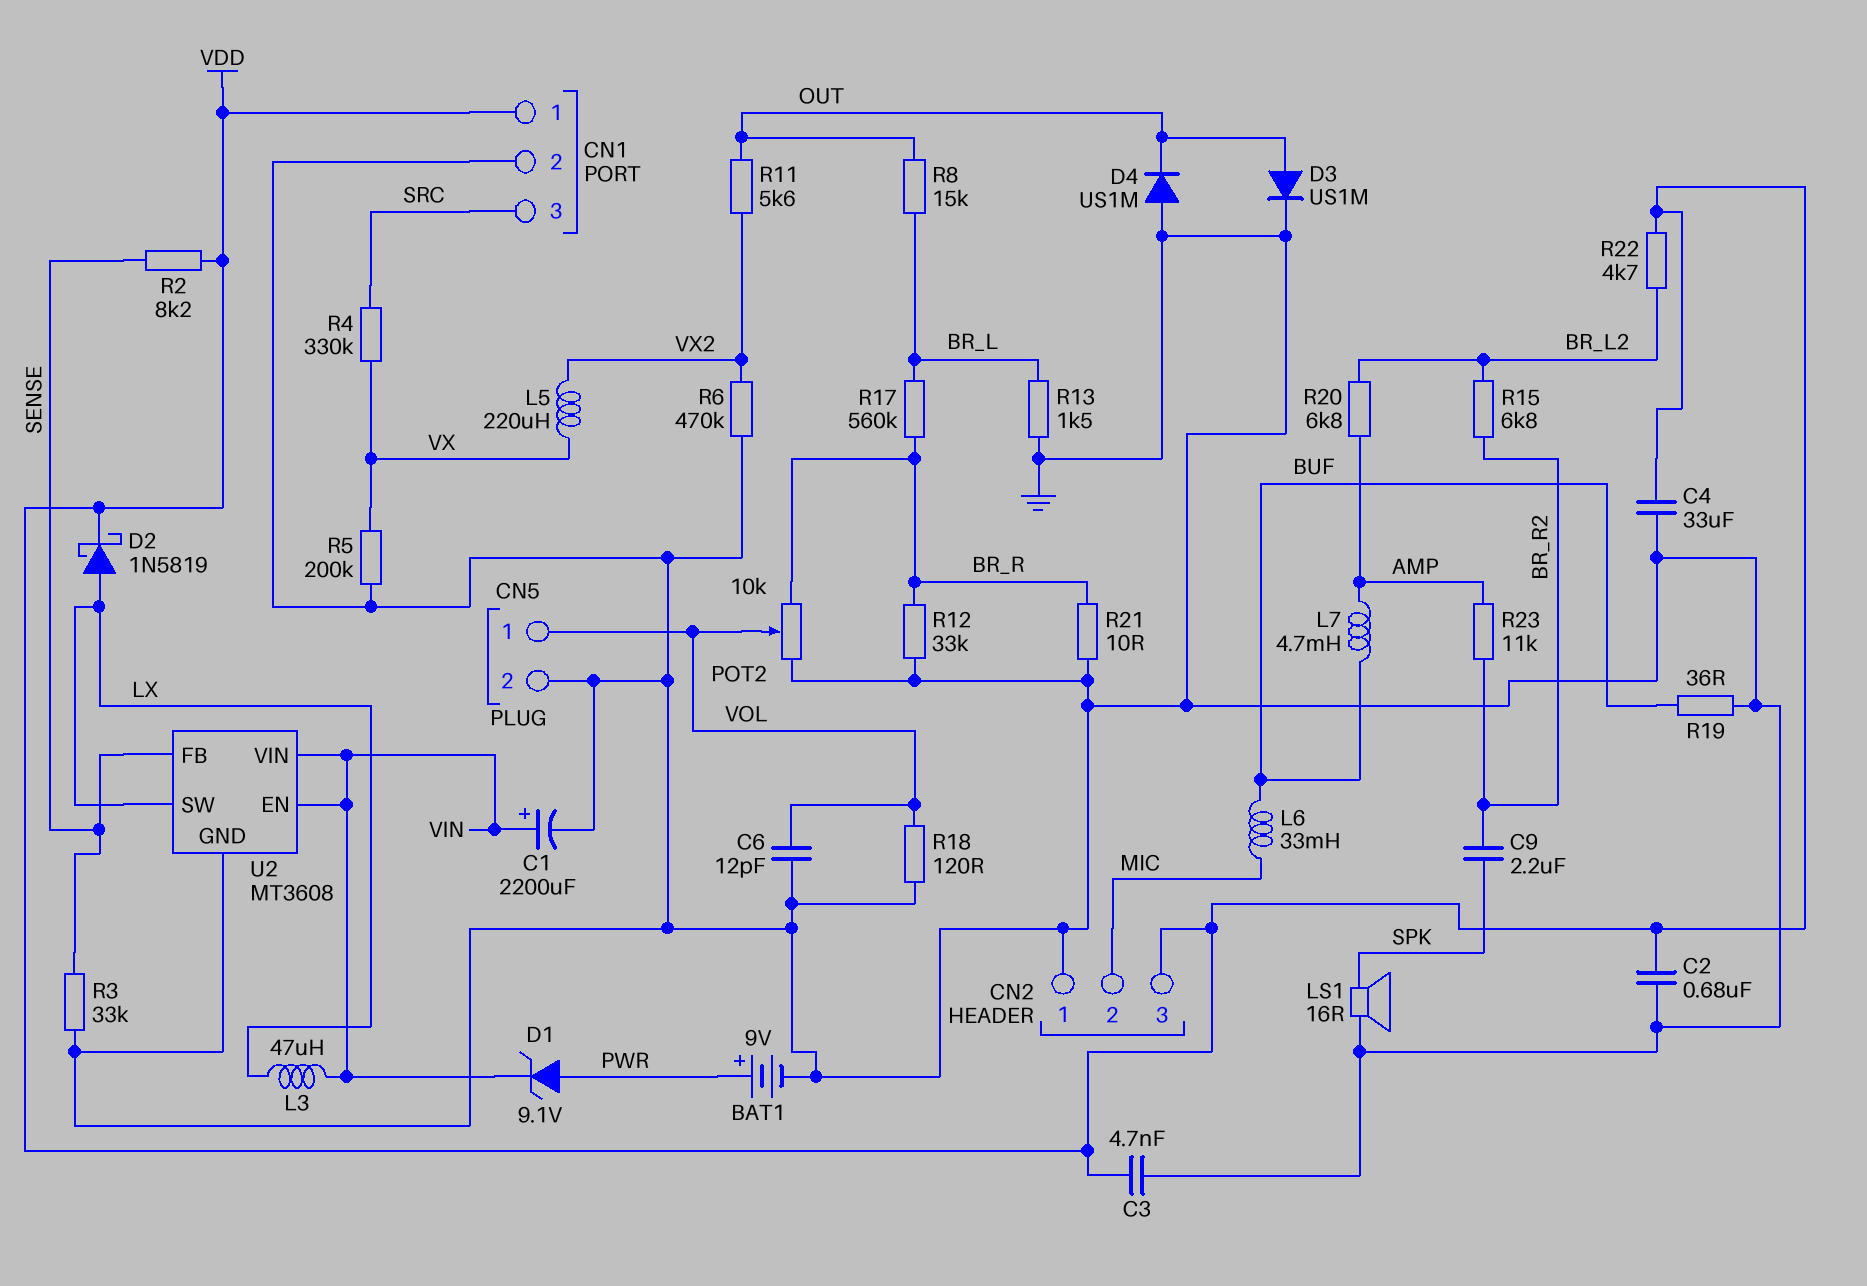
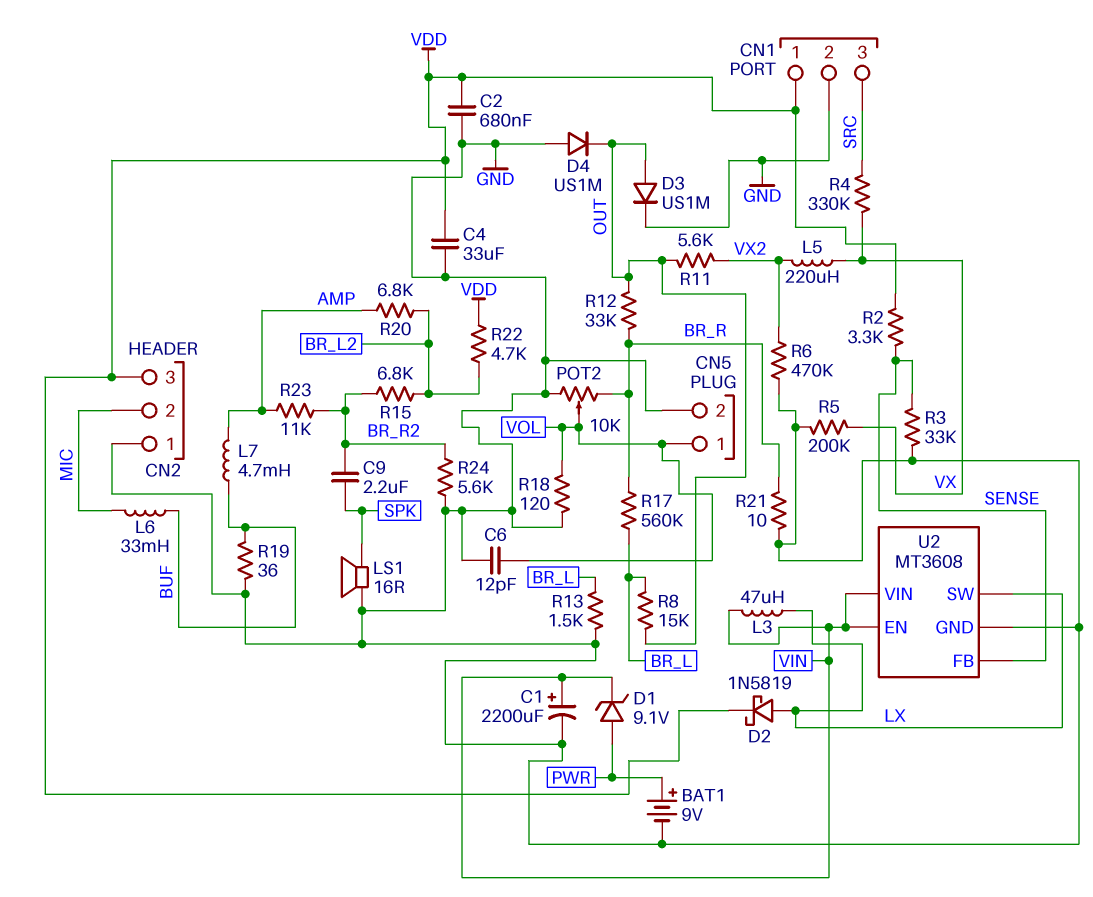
C3: 4.7nF (GND, VDD) -> none
R2: 8.2k (SENSE, VDD) -> 3.3k (SENSE, VDD)
R12: 33k (BR_R, GND) -> 33k (BR_R, OUT)
R24: none -> 5.6k (BR_R2, GND)

